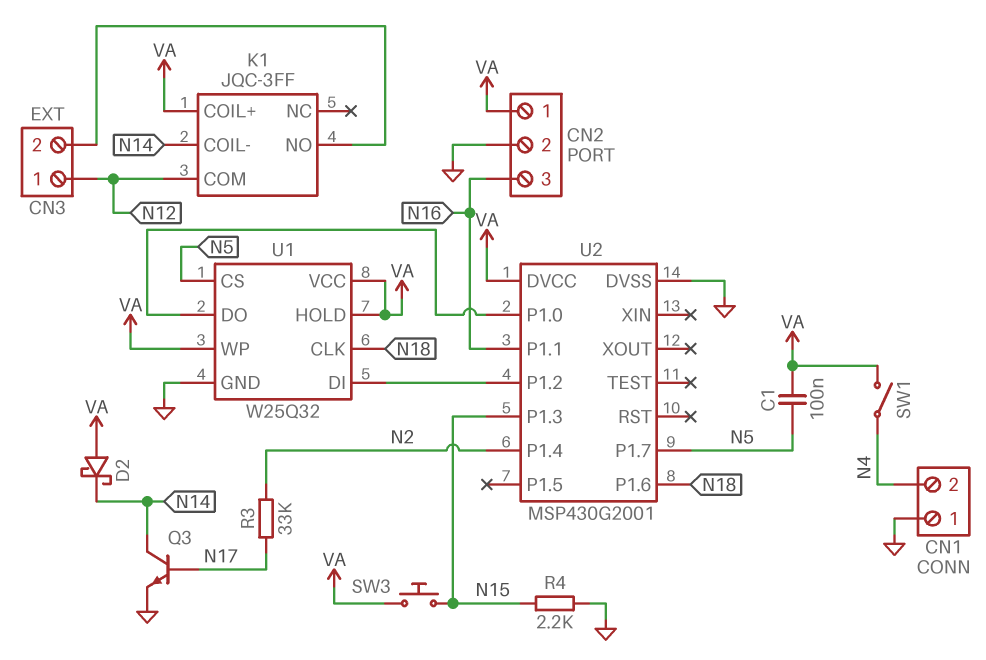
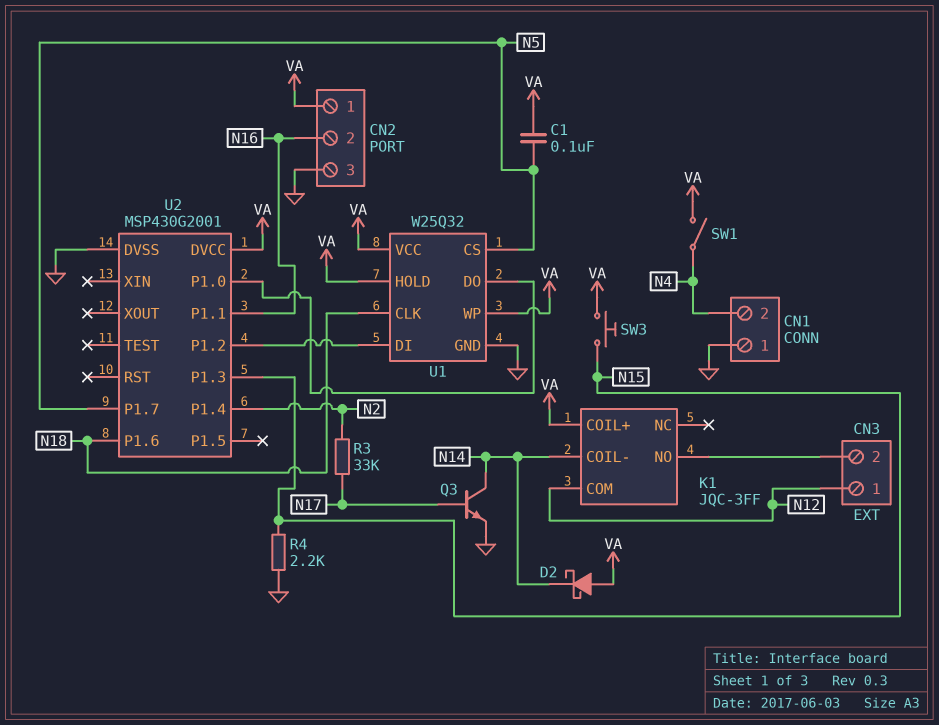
CN2 pin 2: GND -> N16
CN2 pin 3: N16 -> GND

